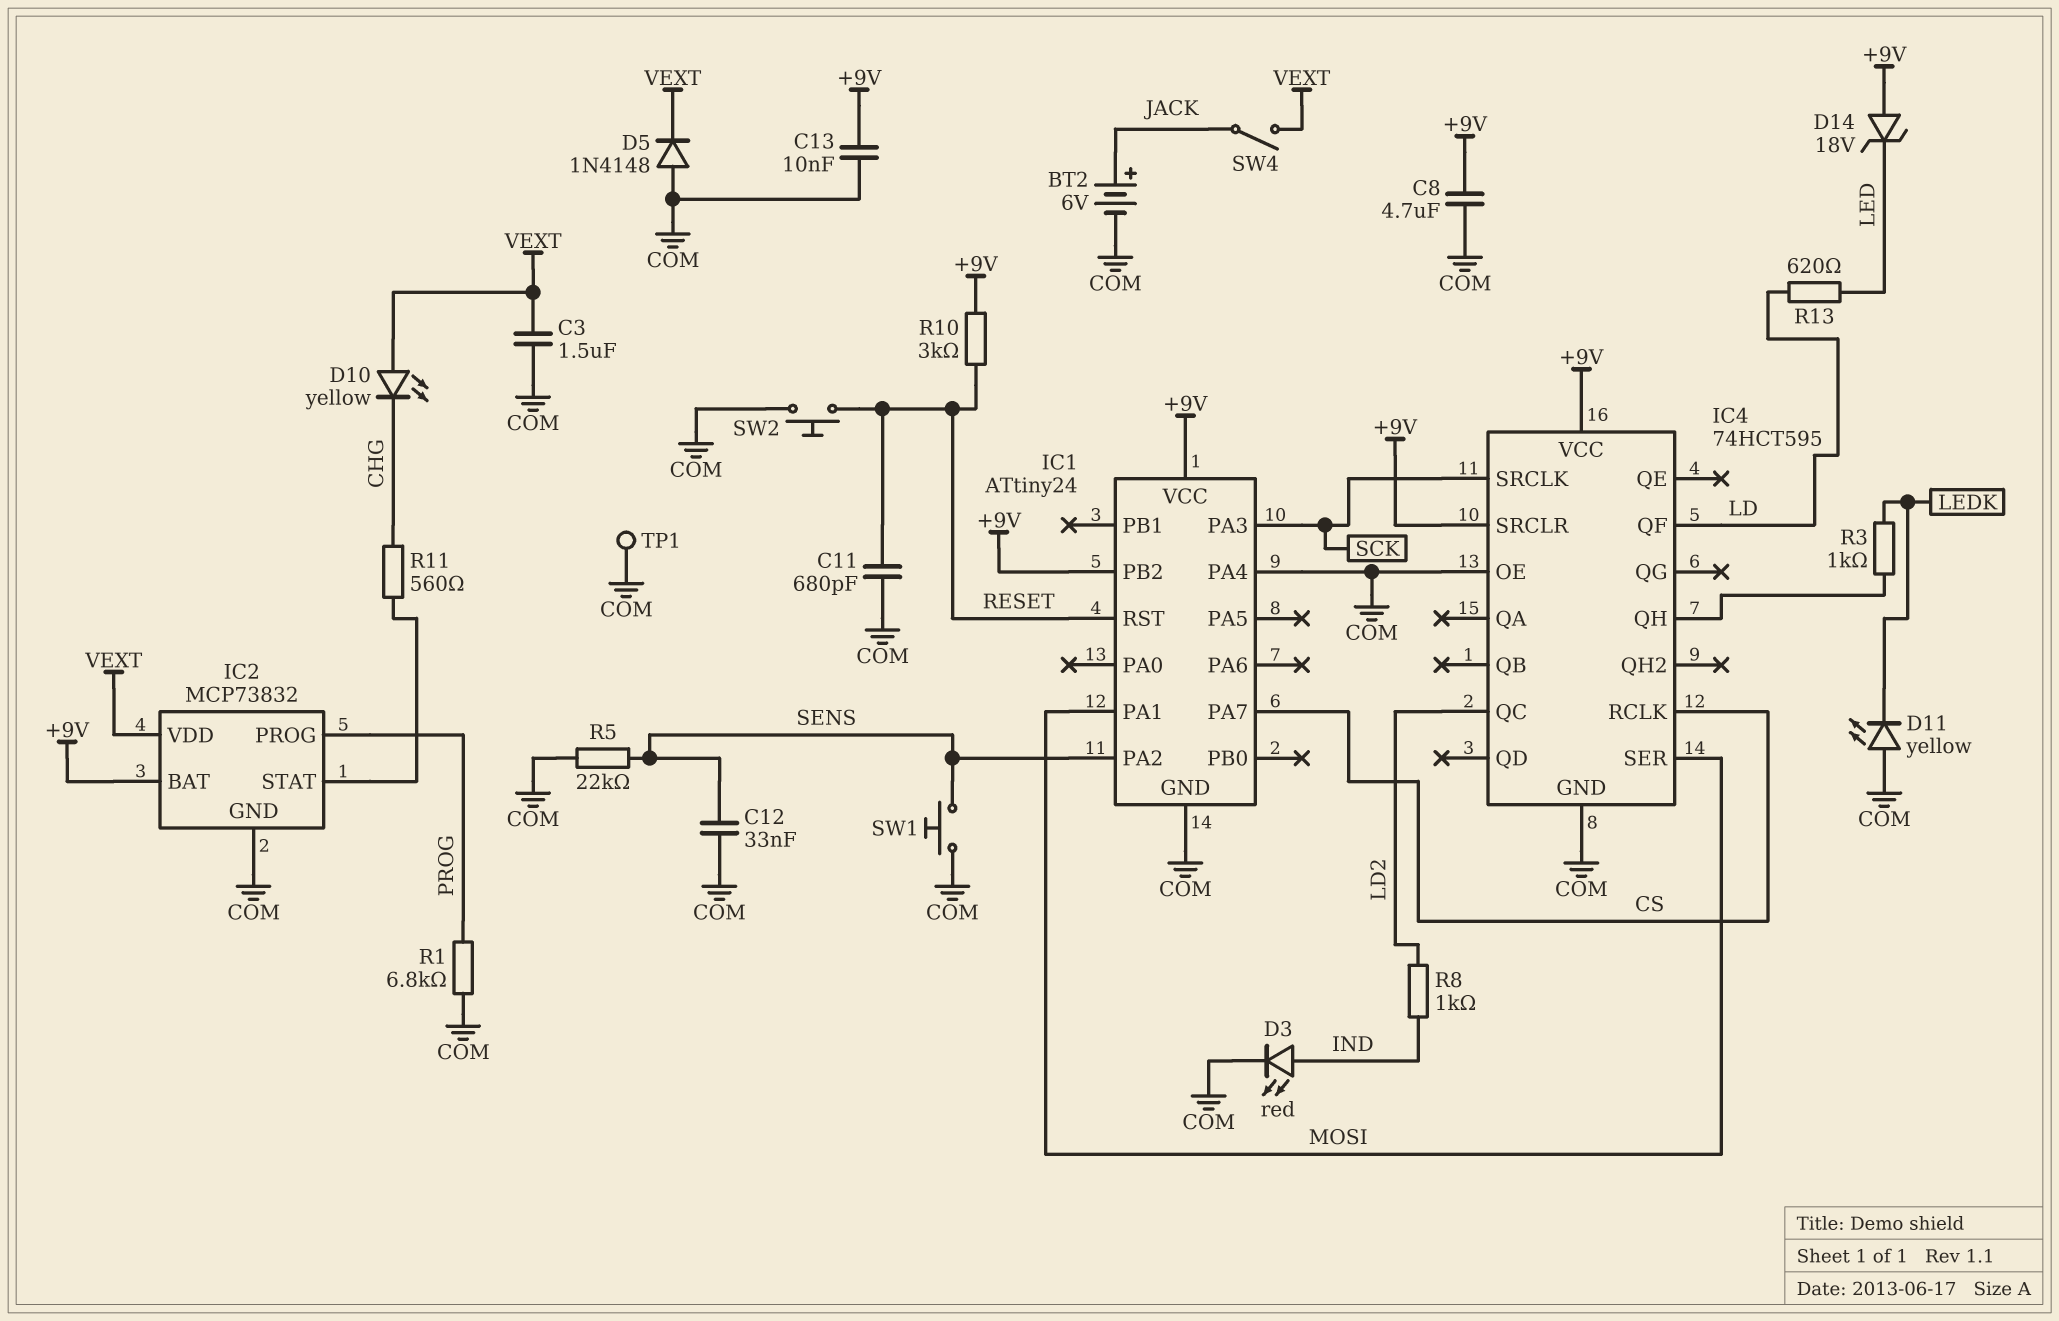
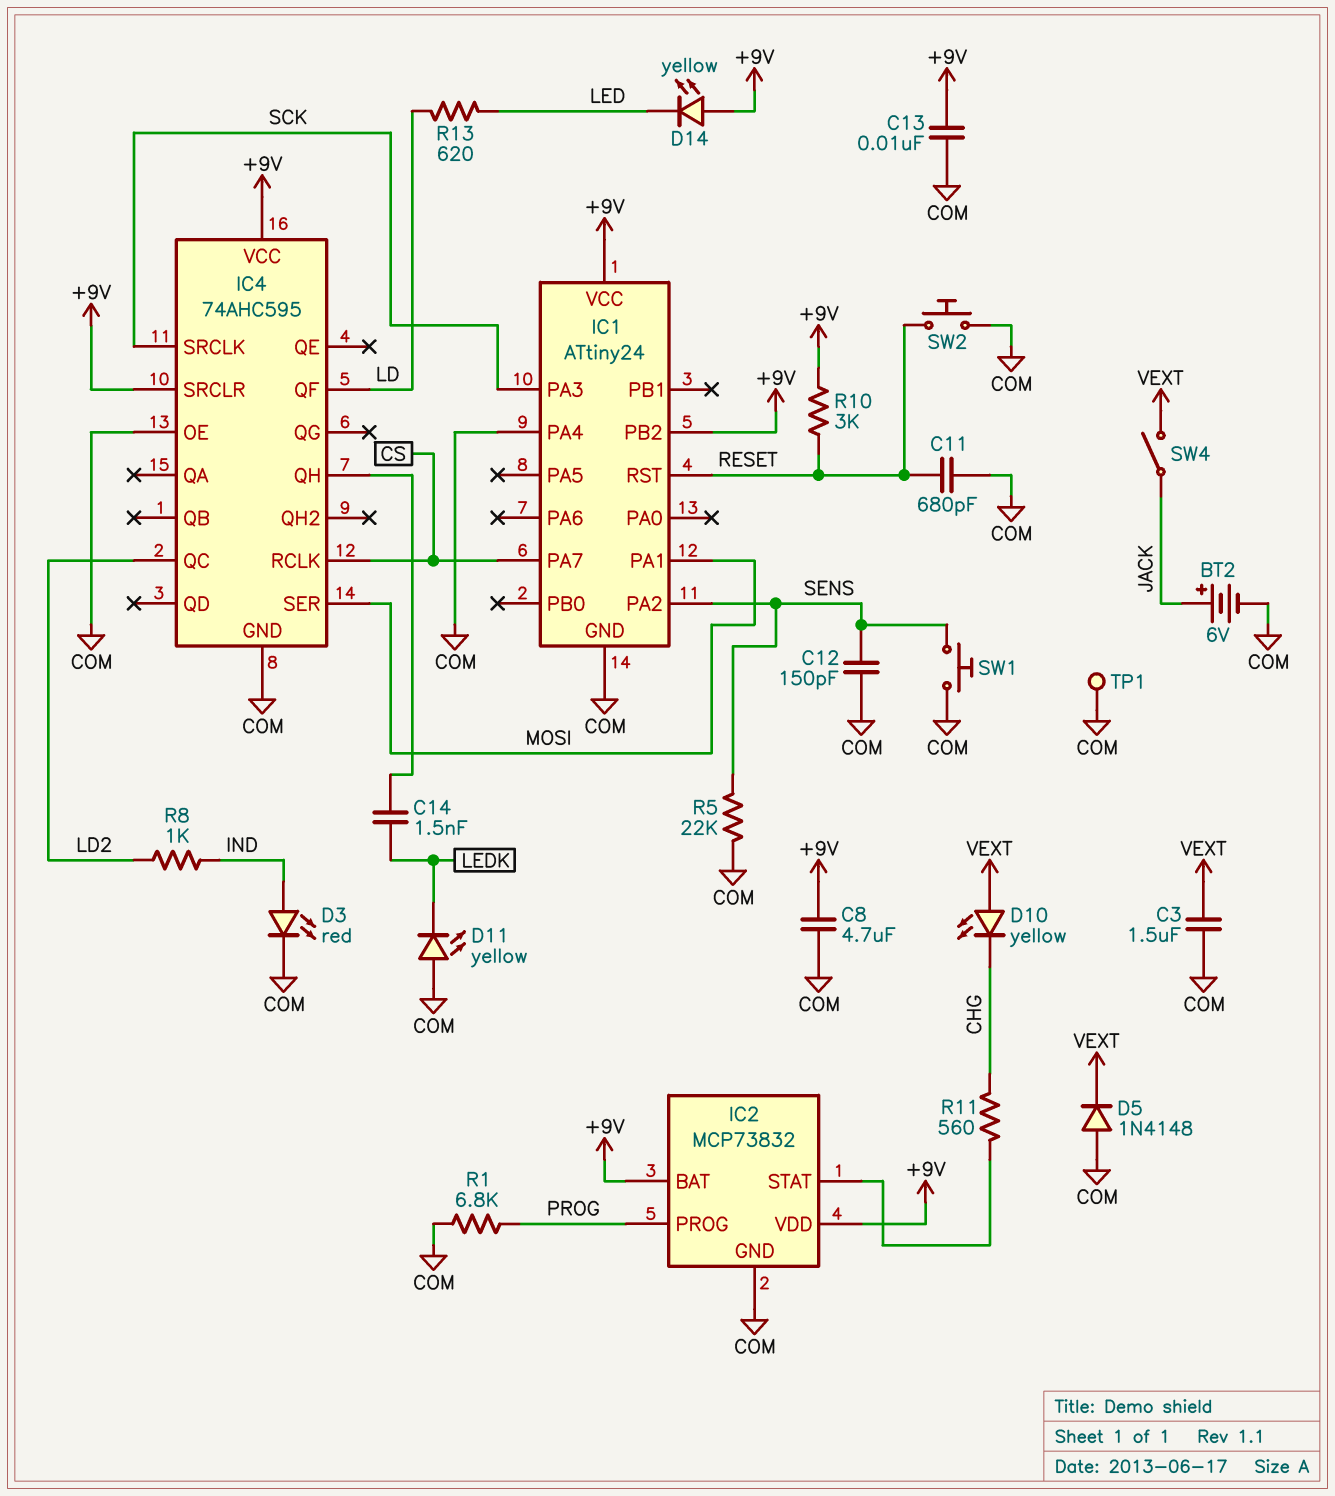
C12: 33nF (COM, SENS) -> 150pF (COM, SENS)
C14: none -> 1.5nF (IC4/QH, LEDK)
D14: zener 18V (A +9V, K LED) -> LED yellow (A +9V, K LED)
IC2 pin VDD: VEXT -> +9V
IC4: 74HCT595 -> 74AHC595
R3: 1k (IC4/QH, LEDK) -> none

